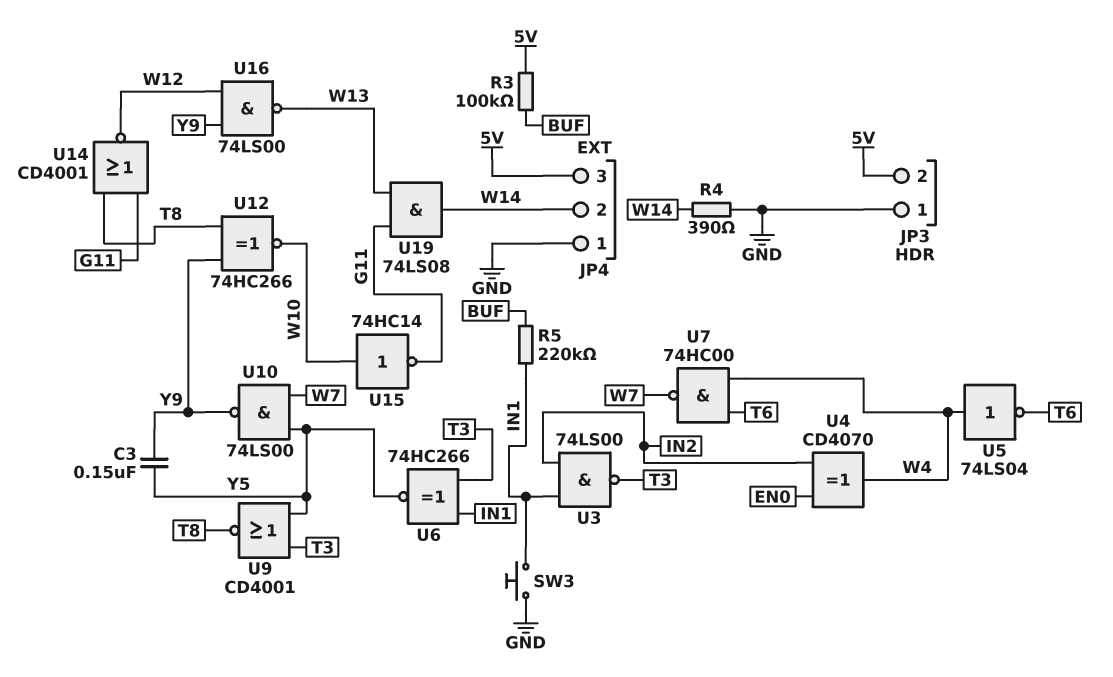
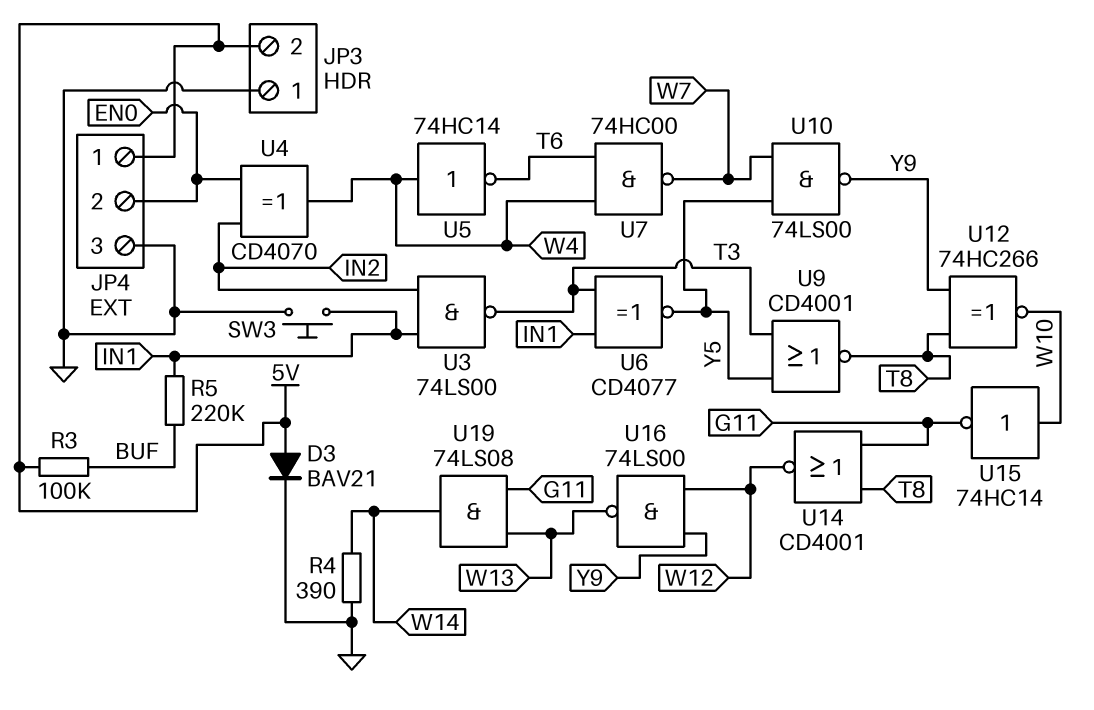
C3: 150nF (Y5, Y9) -> none
D3: none -> diode BAV21 (A 5V, K GND)
JP4 pin 1: GND -> 5V
JP4 pin 2: W14 -> EN0
JP4 pin 3: 5V -> GND
U5: NOT 74LS04 (in W4, out T6) -> NOT 74HC14 (in W4, out T6)
U6: XNOR 74HC266 (in IN1, in T3, out Y5) -> XNOR CD4077 (in IN1, in T3, out Y5)

